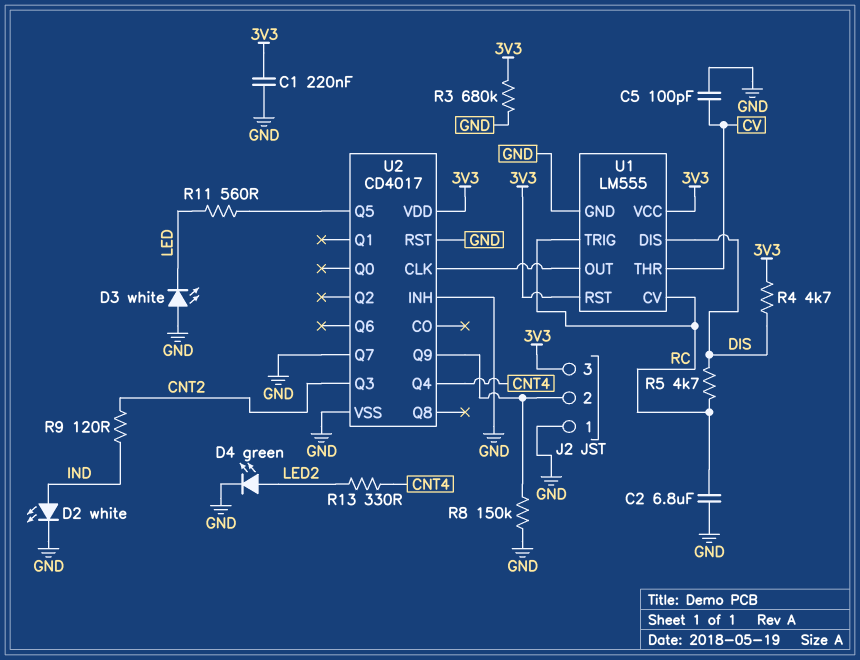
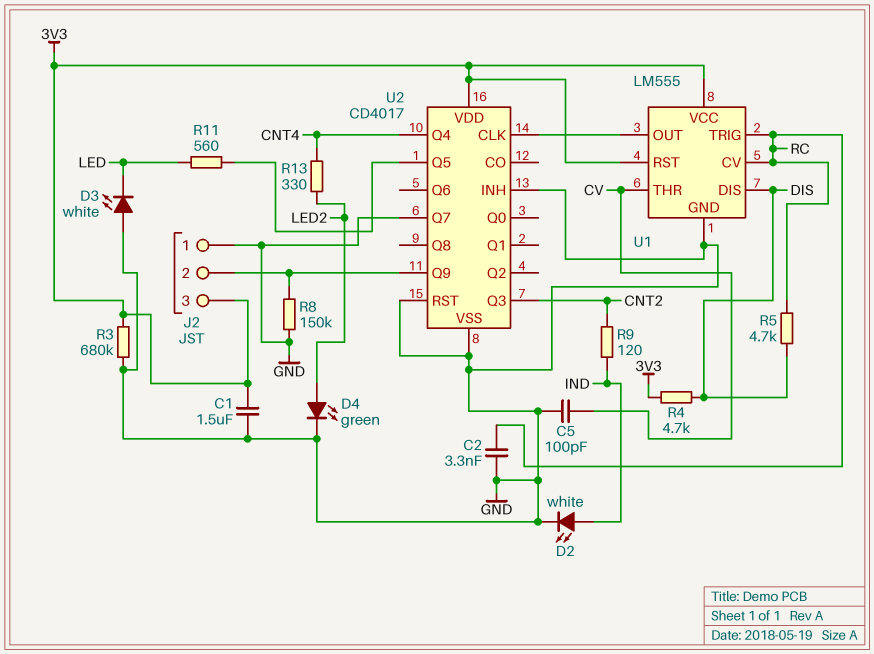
C1: 220nF (3V3, GND) -> 1.5uF (3V3, GND)
C2: 6.8uF (GND, RC) -> 3.3nF (GND, RC)

